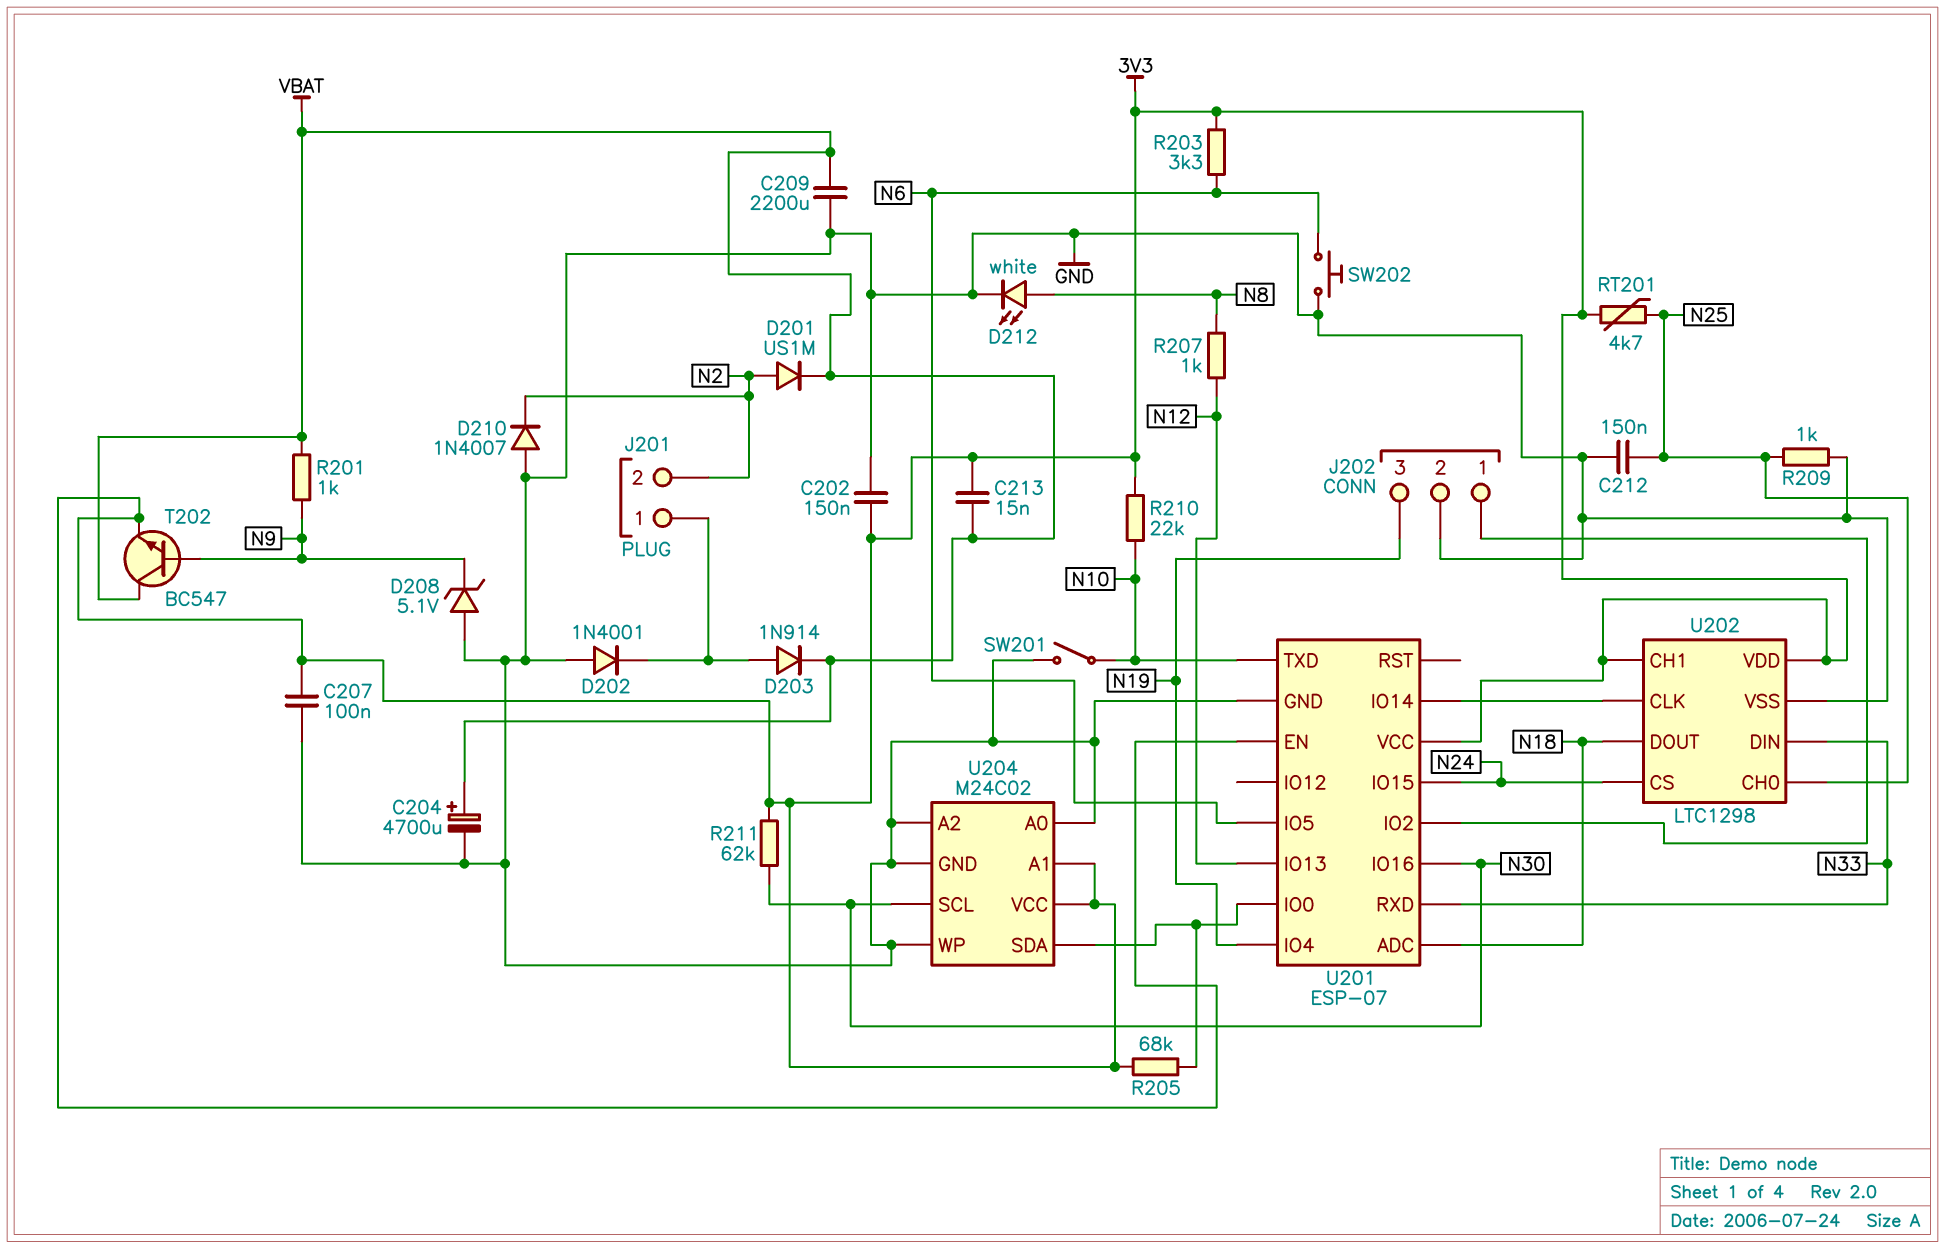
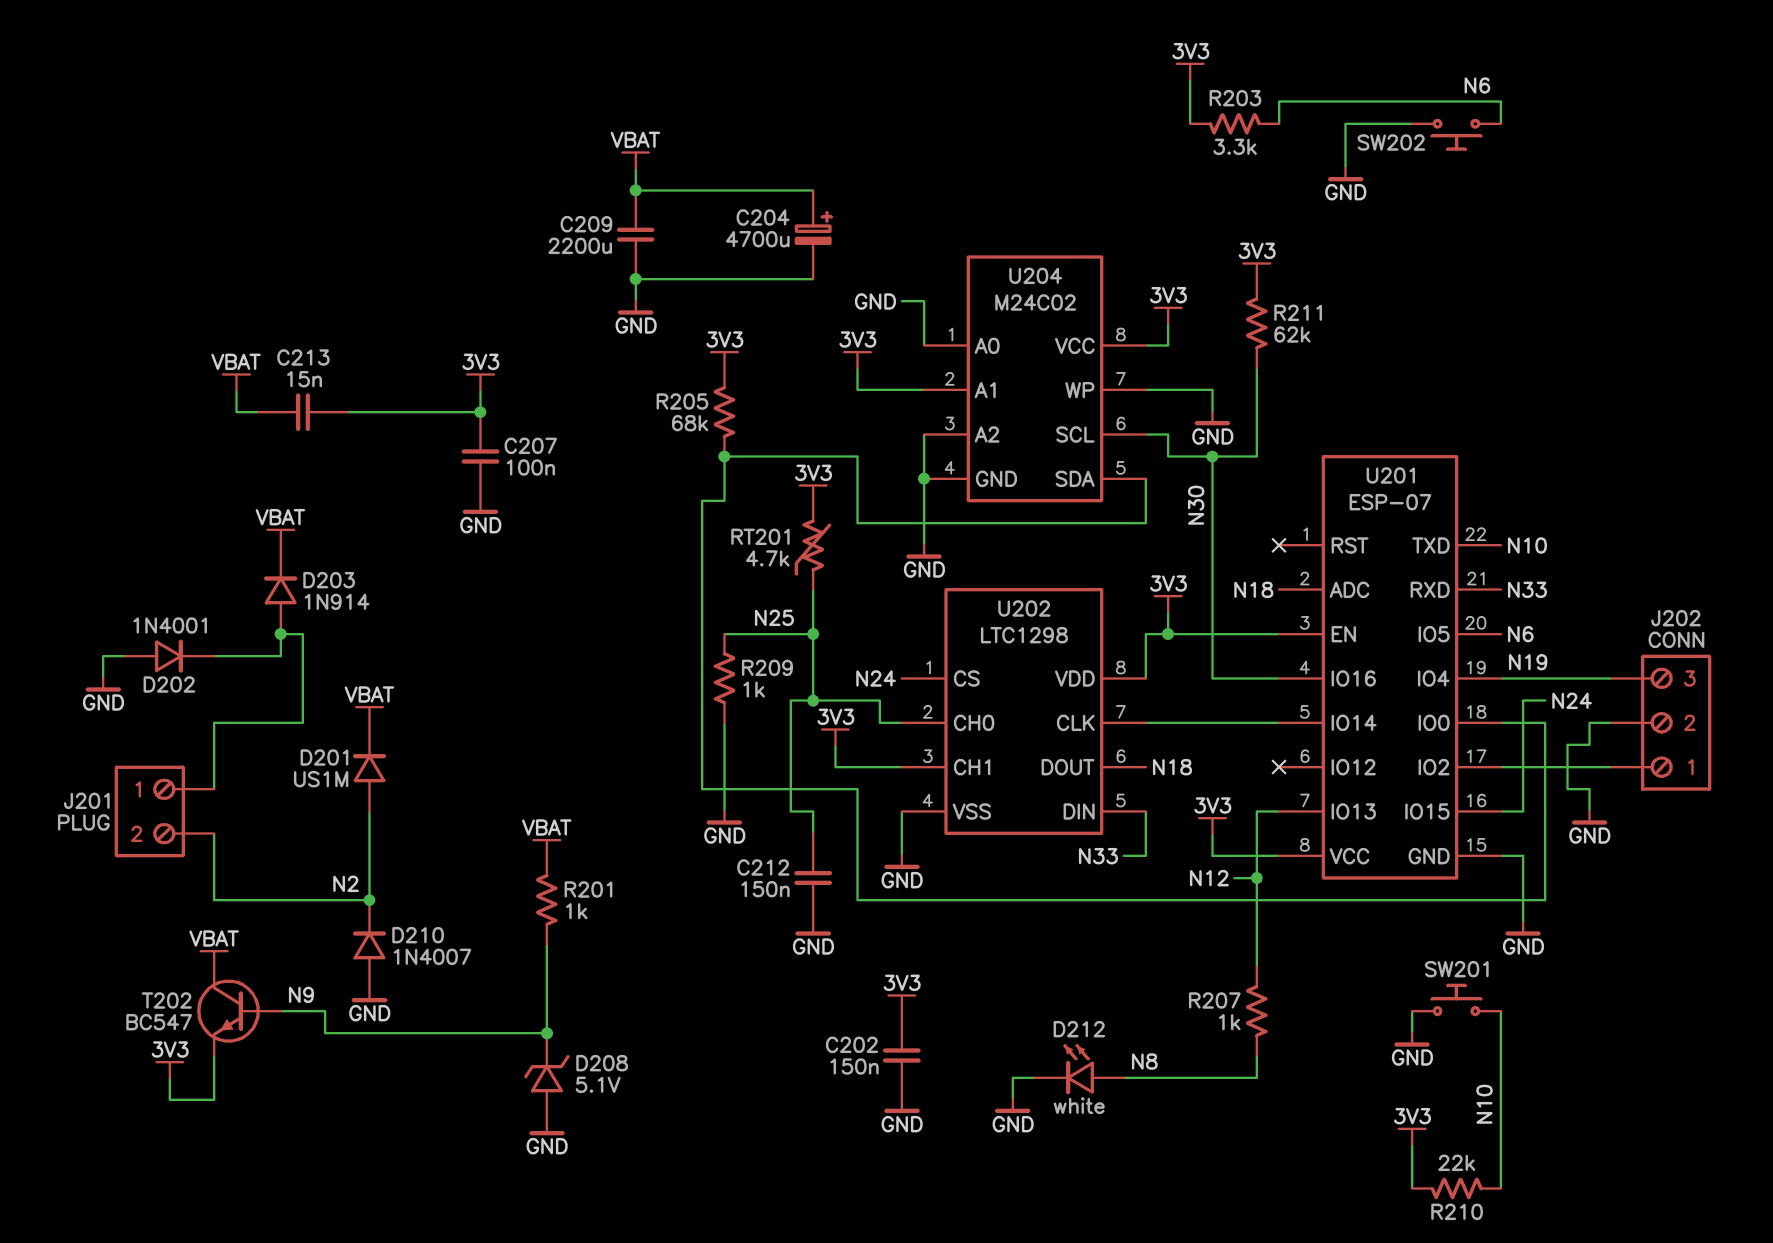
SW201: switch (GND, N10) -> button (GND, N10)

